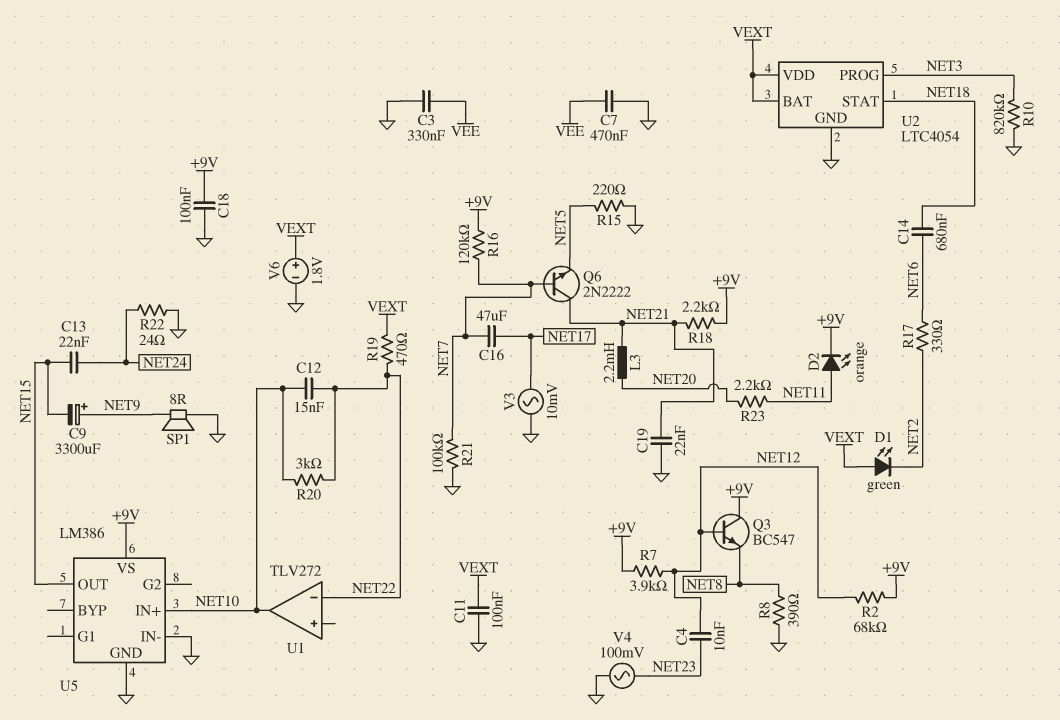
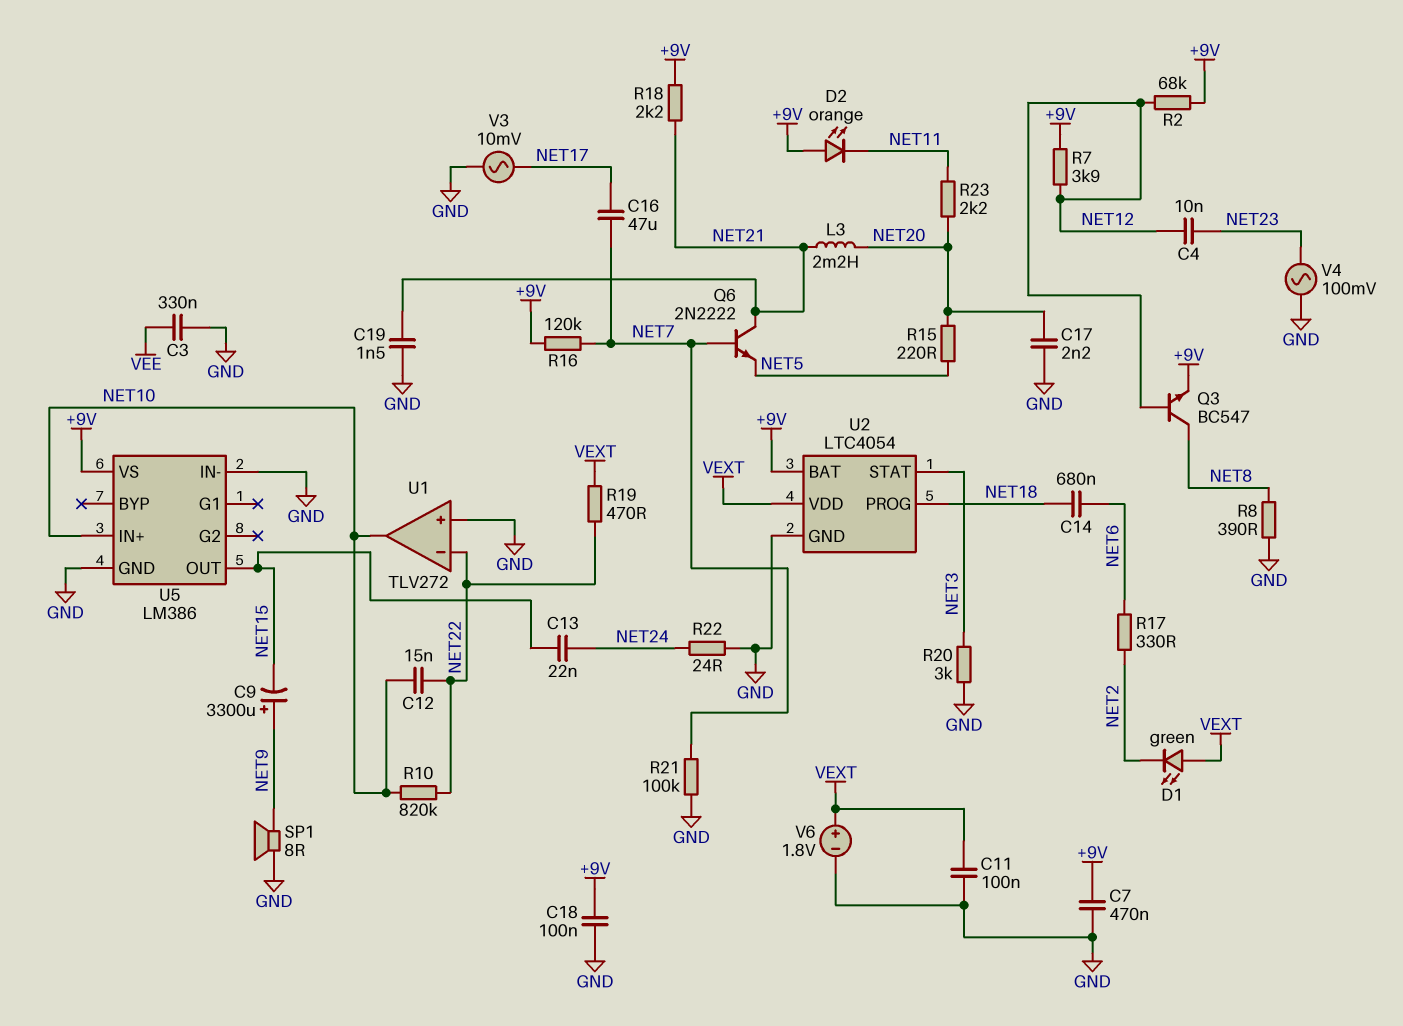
C7: 470nF (GND, VEE) -> 470nF (+9V, GND)
C17: none -> 2.2nF (GND, NET20)
C19: 22nF (GND, NET21) -> 1.5nF (GND, NET21)
D2: LED orange (A NET11, K +9V) -> LED orange (A +9V, K NET11)
Q3: NPN BC547 (B NET12, C +9V, E NET8) -> NPN BC547 (B NET12, C NET8, E +9V)
R10: 820k (GND, NET3) -> 820k (NET10, NET22)
R15: 220 (GND, NET5) -> 220 (NET5, NET20)
R20: 3k (NET10, NET22) -> 3k (GND, NET3)
U1 pin in+: none -> GND
U2 pin BAT: VEXT -> +9V
U2 pin PROG: NET3 -> NET18
U2 pin STAT: NET18 -> NET3

